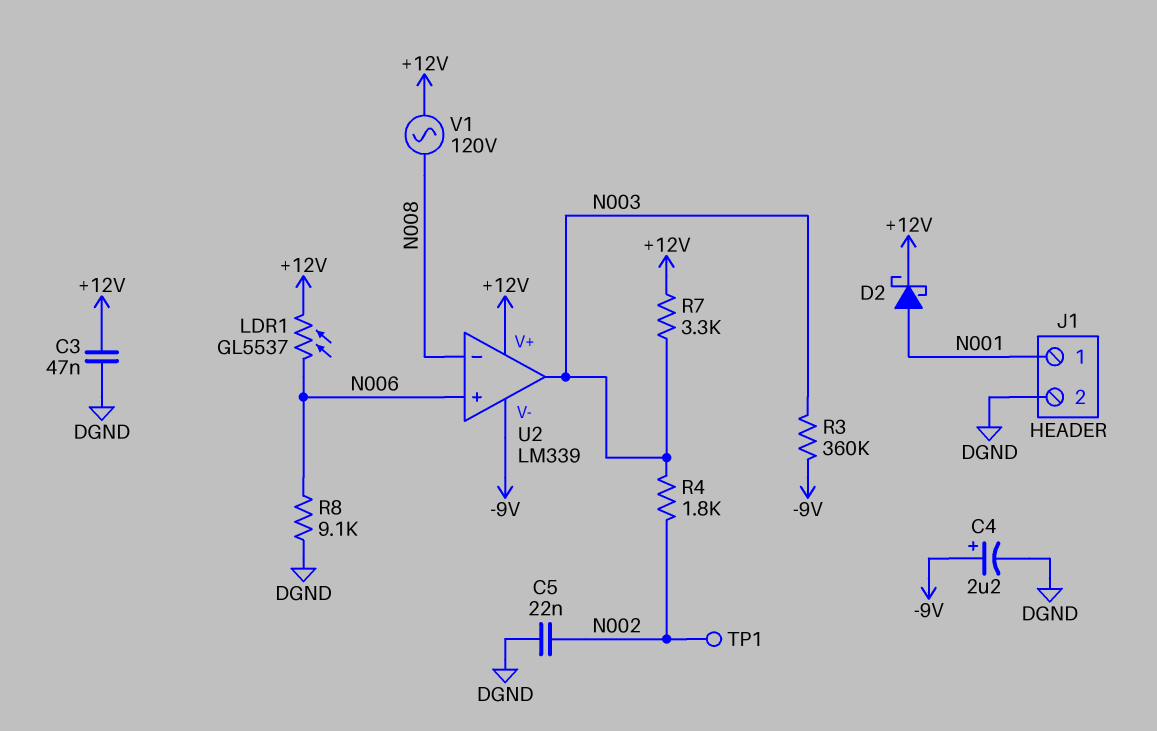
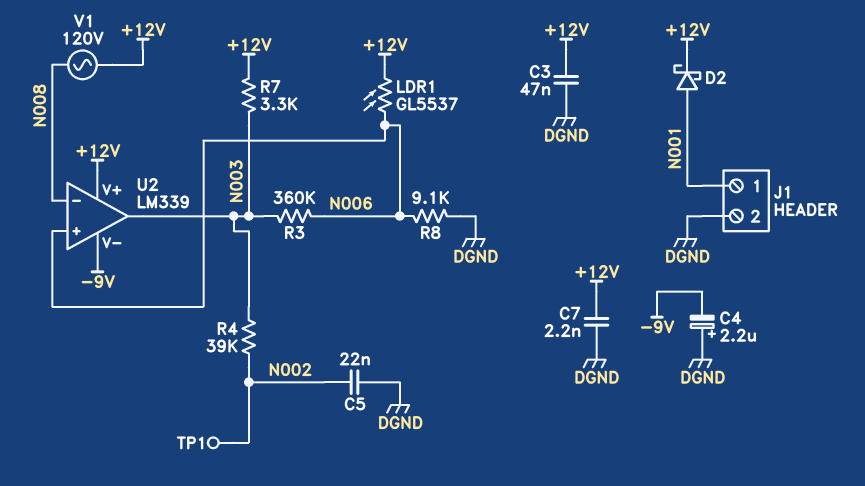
C4: 2.2uF (plus -9V, minus DGND) -> 2.2uF (plus DGND, minus -9V)
C7: none -> 2.2nF (+12V, DGND)
R3: 360k (-9V, N003) -> 360k (N003, N006)
R4: 1.8k (N002, N003) -> 39k (N002, N003)

